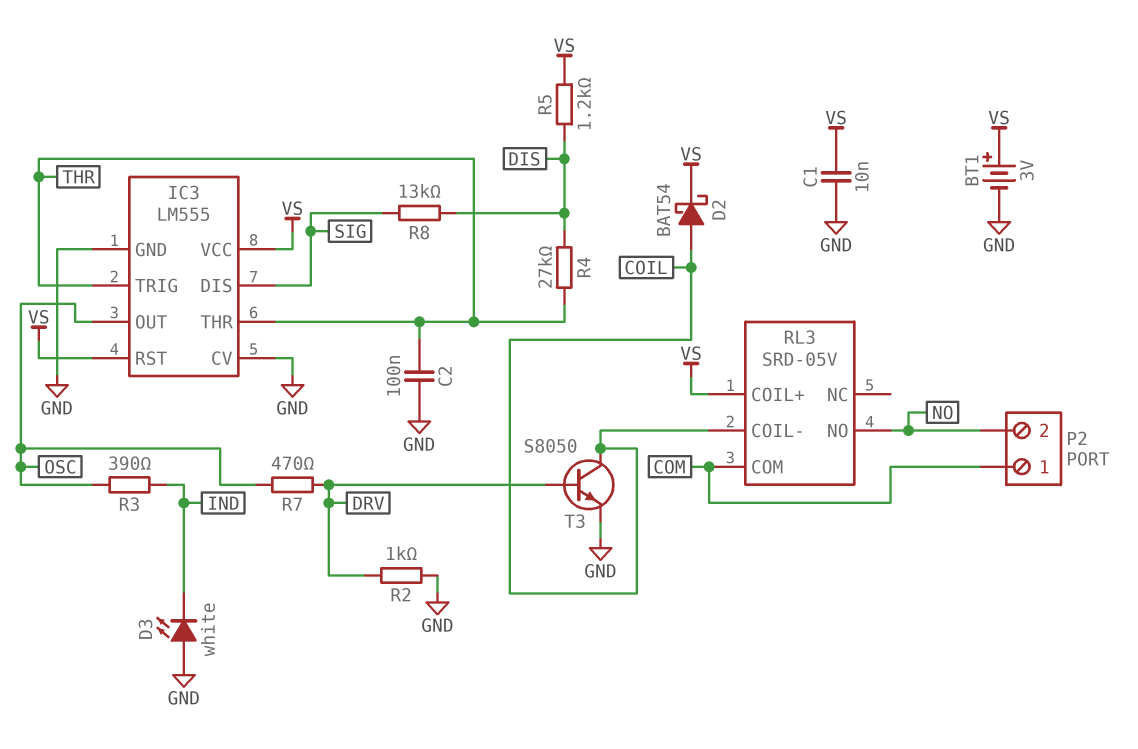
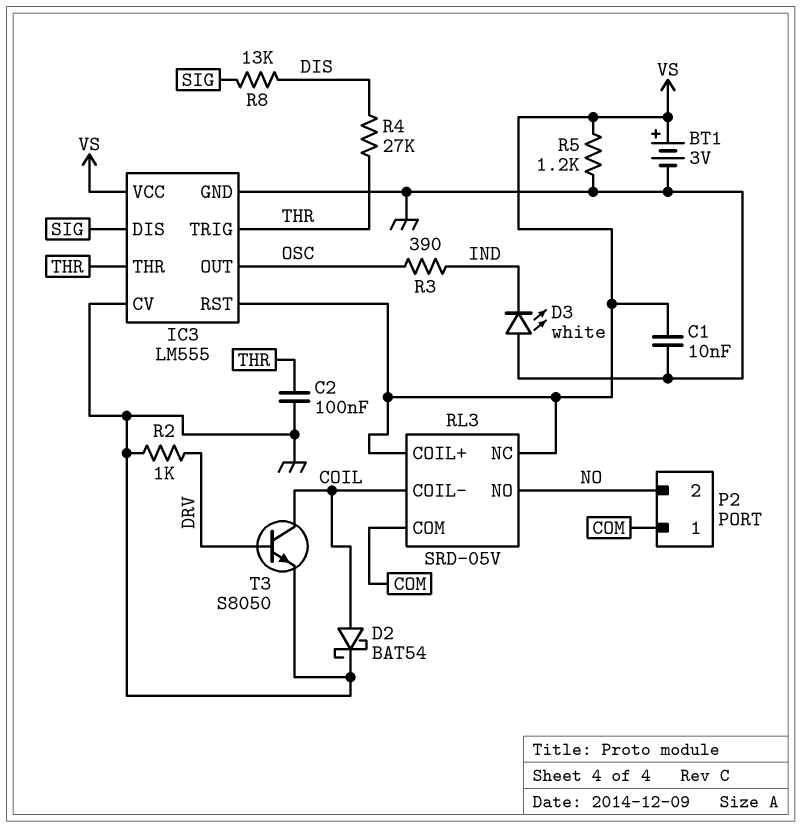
D2: schottky BAT54 (A COIL, K VS) -> schottky BAT54 (A COIL, K GND)
R5: 1.2k (DIS, VS) -> 1.2k (GND, VS)
R7: 470 (DRV, OSC) -> none
RL3 pin NC: none -> VS

